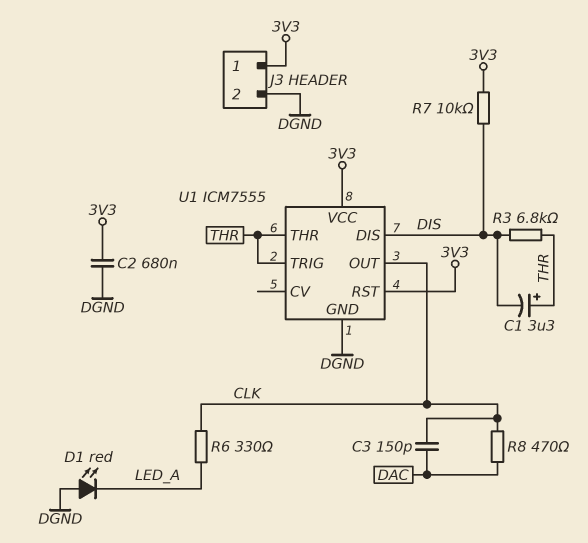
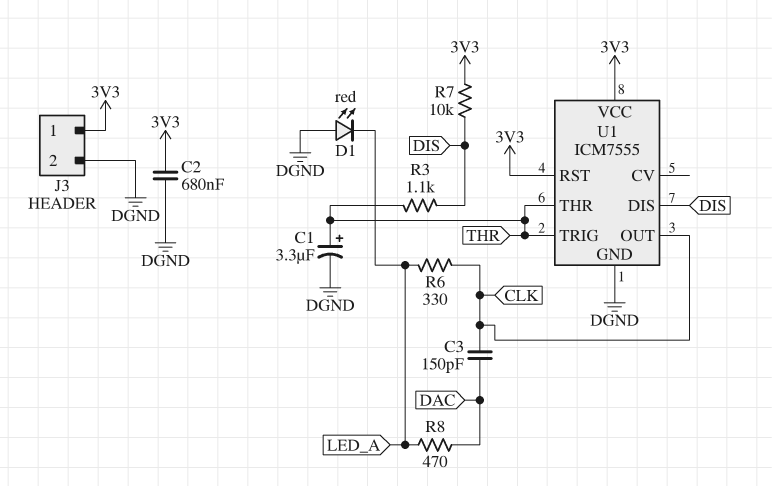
C1: 3.3uF (plus THR, minus DIS) -> 3.3uF (plus THR, minus DGND)
R3: 6.8k (DIS, THR) -> 1.1k (DIS, THR)
R8: 470 (CLK, DAC) -> 470 (DAC, LED_A)

